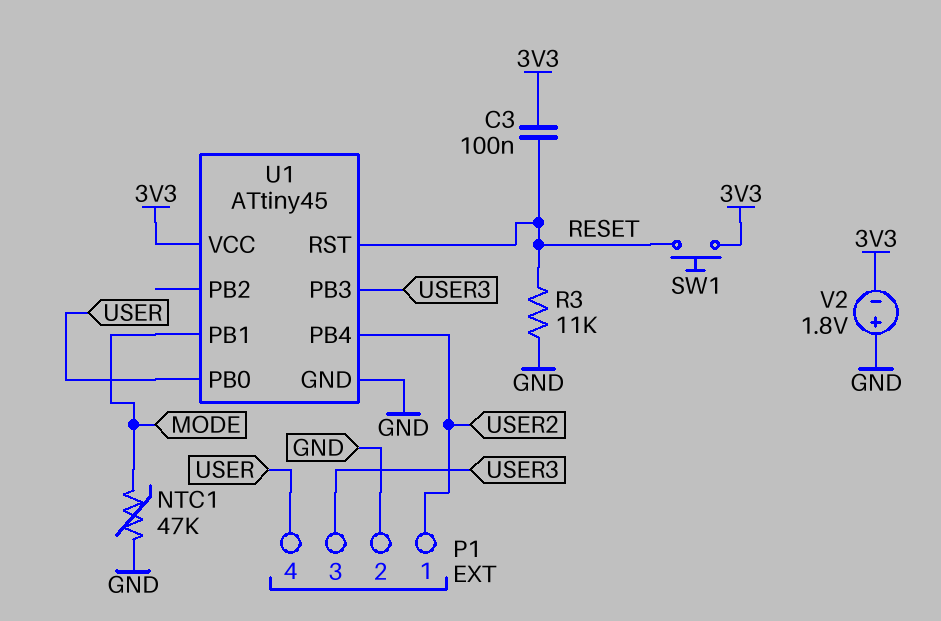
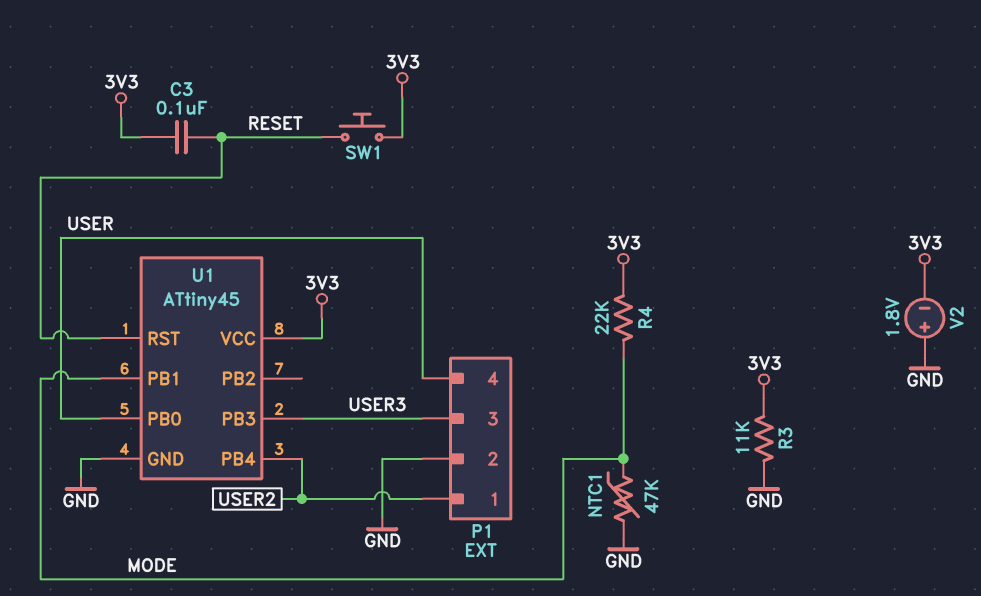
R3: 11k (GND, RESET) -> 11k (3V3, GND)
R4: none -> 22k (3V3, MODE)

